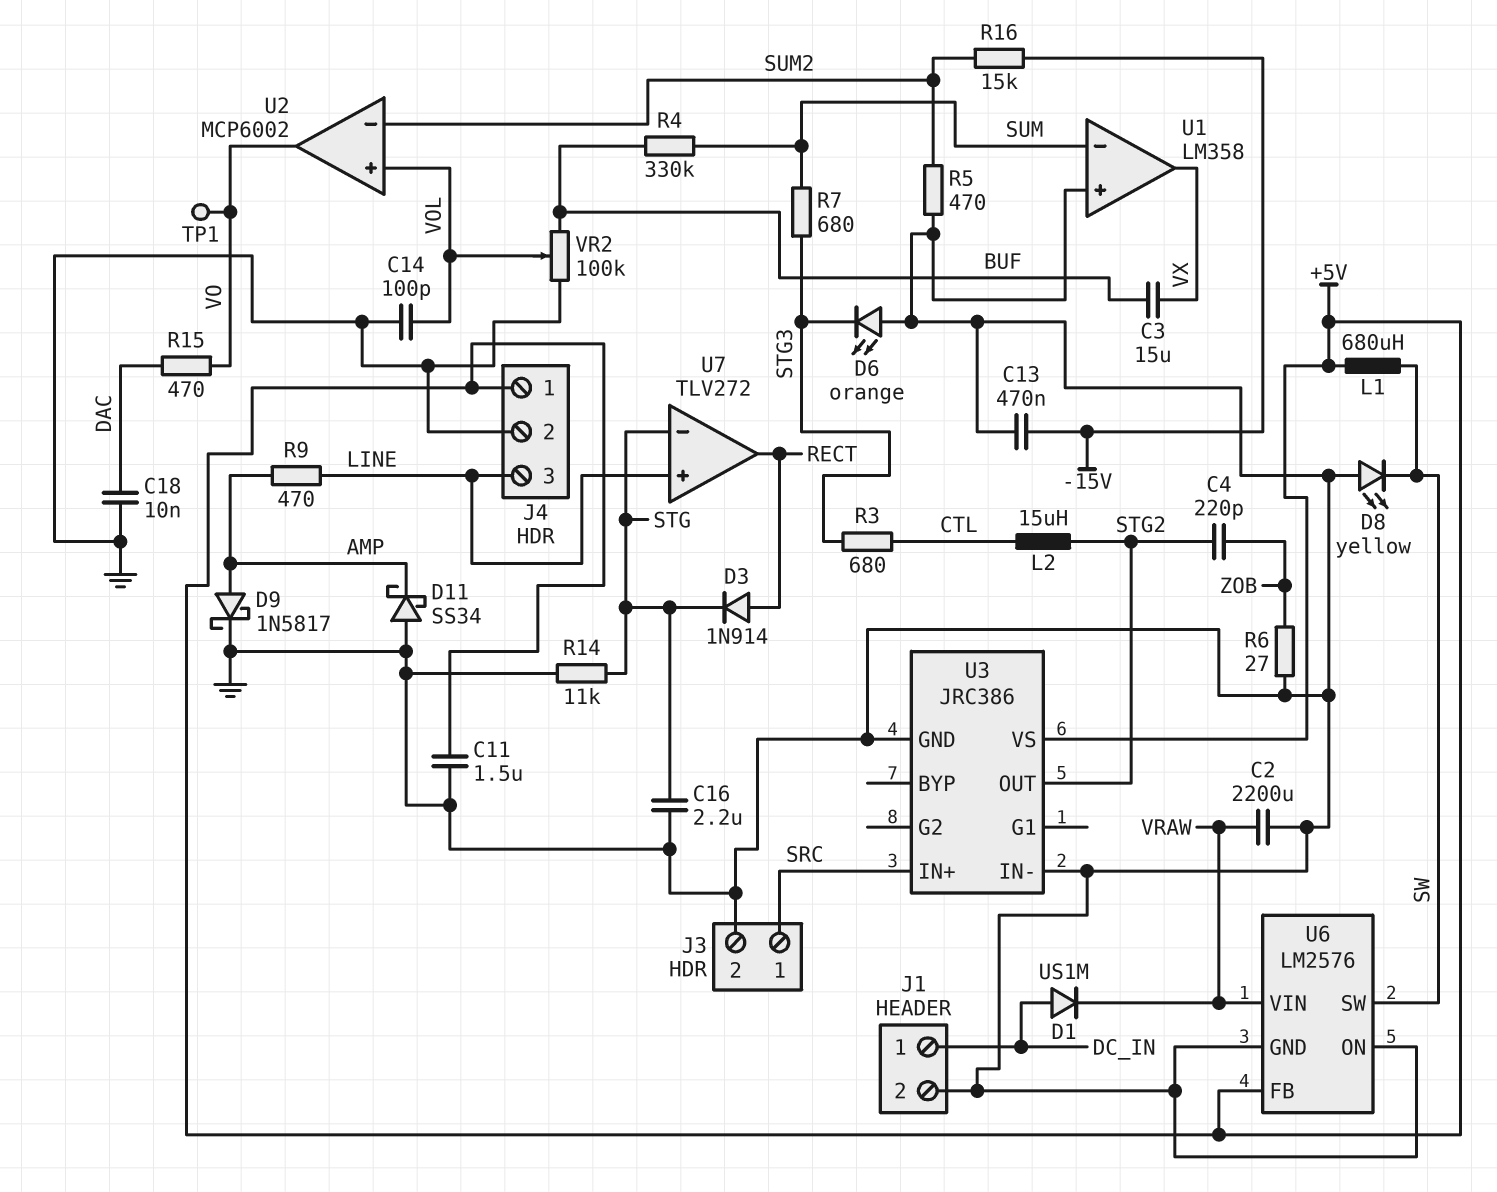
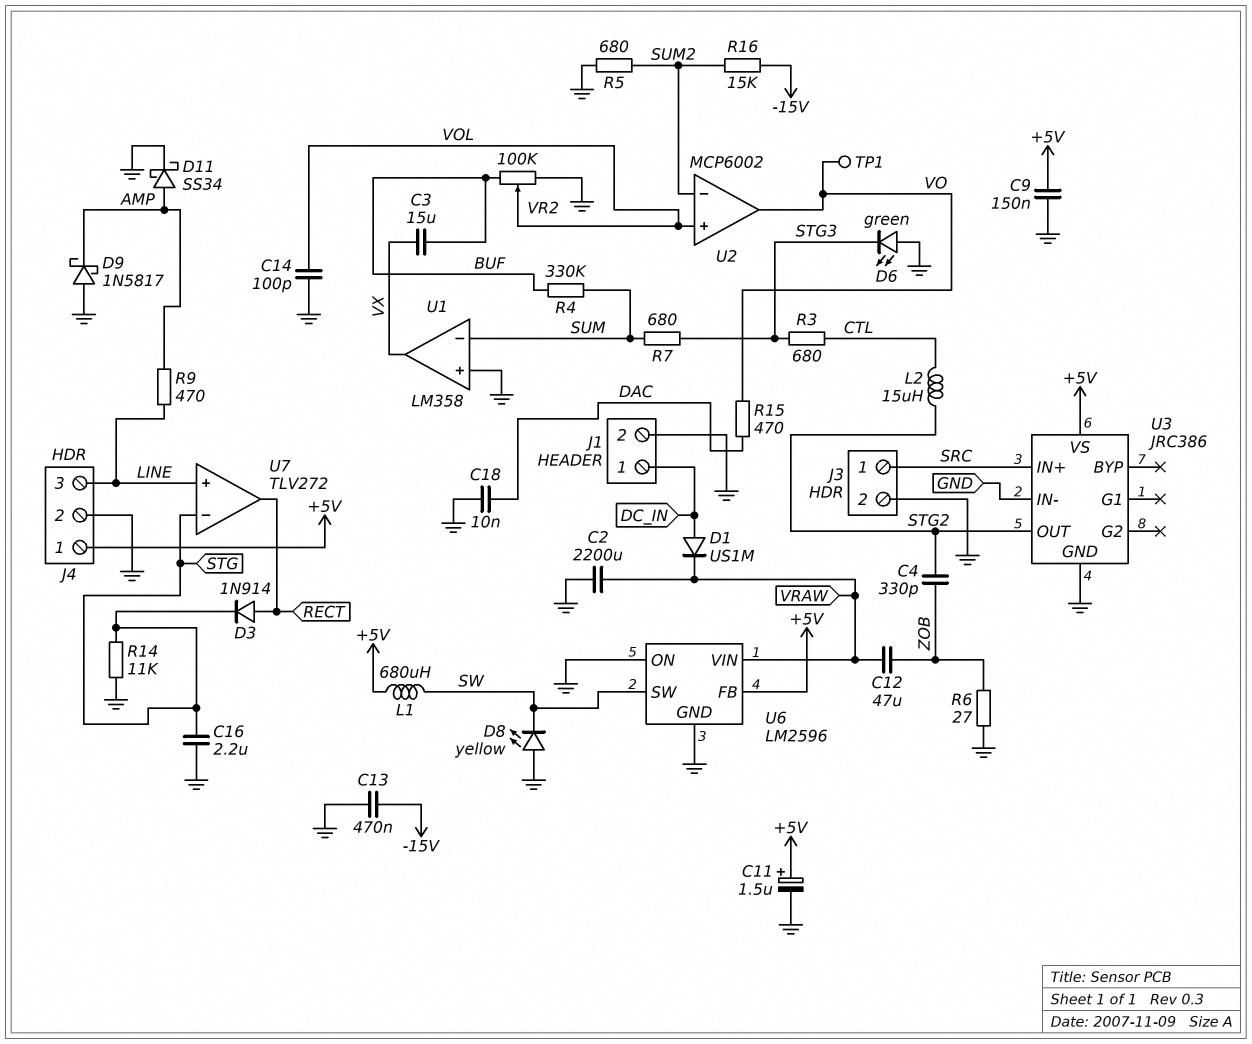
C4: 220pF (STG2, ZOB) -> 330pF (STG2, ZOB)
C9: none -> 150nF (+5V, GND)
C11: 1.5uF (+5V, GND) -> 1.5uF (plus +5V, minus GND)
C12: none -> 47uF (VRAW, ZOB)
D6: LED orange (A GND, K STG3) -> LED green (A GND, K STG3)
D9: schottky 1N5817 (A AMP, K GND) -> schottky 1N5817 (A GND, K AMP)
D11: schottky SS34 (A GND, K AMP) -> schottky SS34 (A AMP, K GND)
R5: 470 (GND, SUM2) -> 680 (GND, SUM2)
U6: LM2576 -> LM2596

